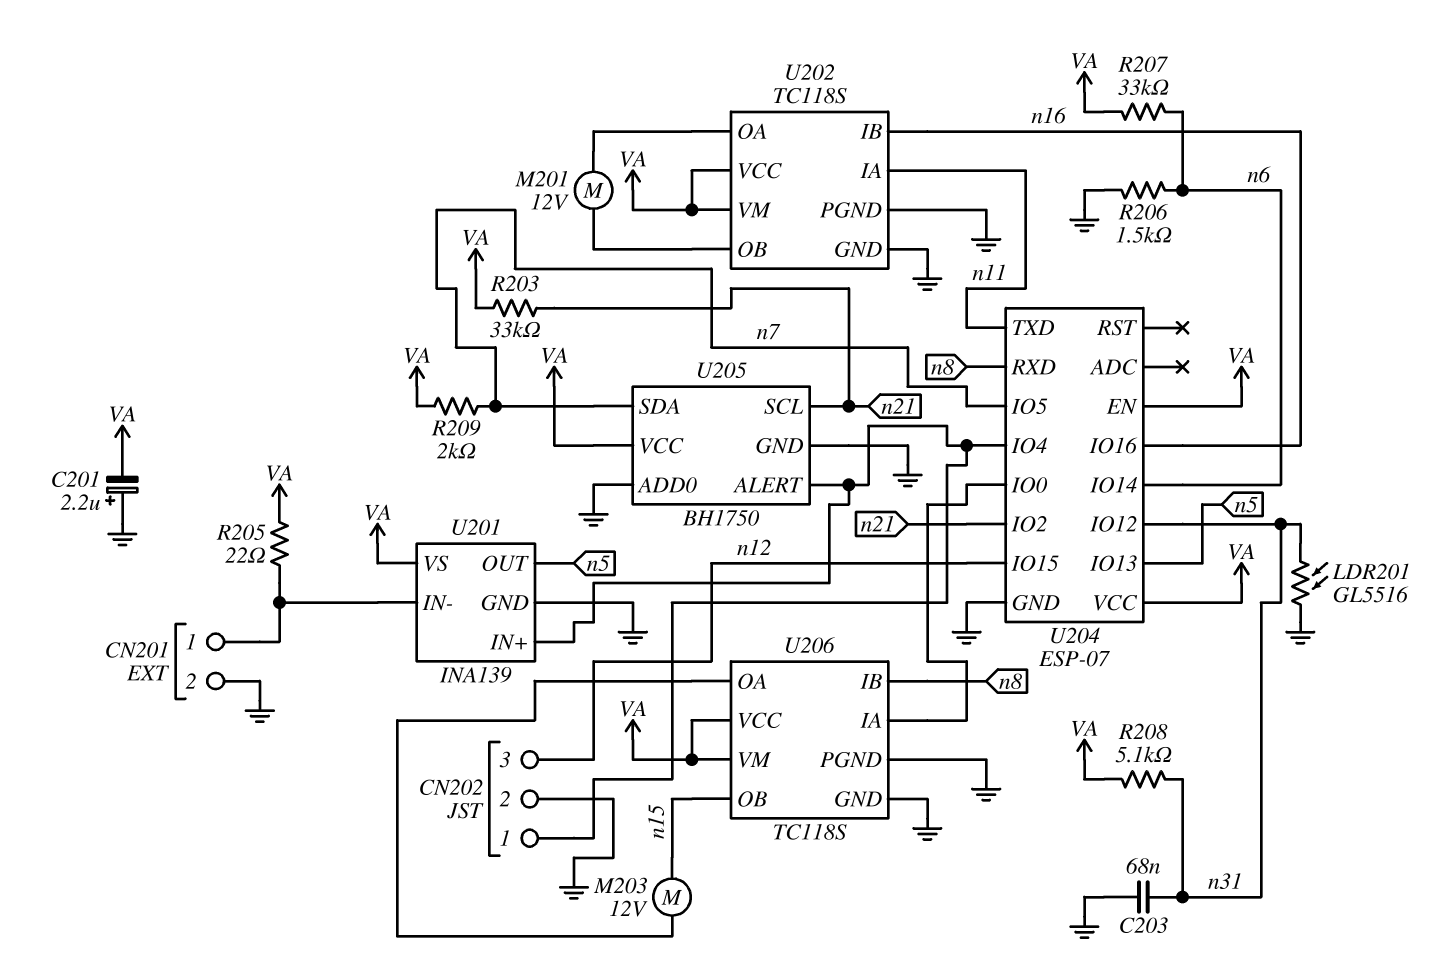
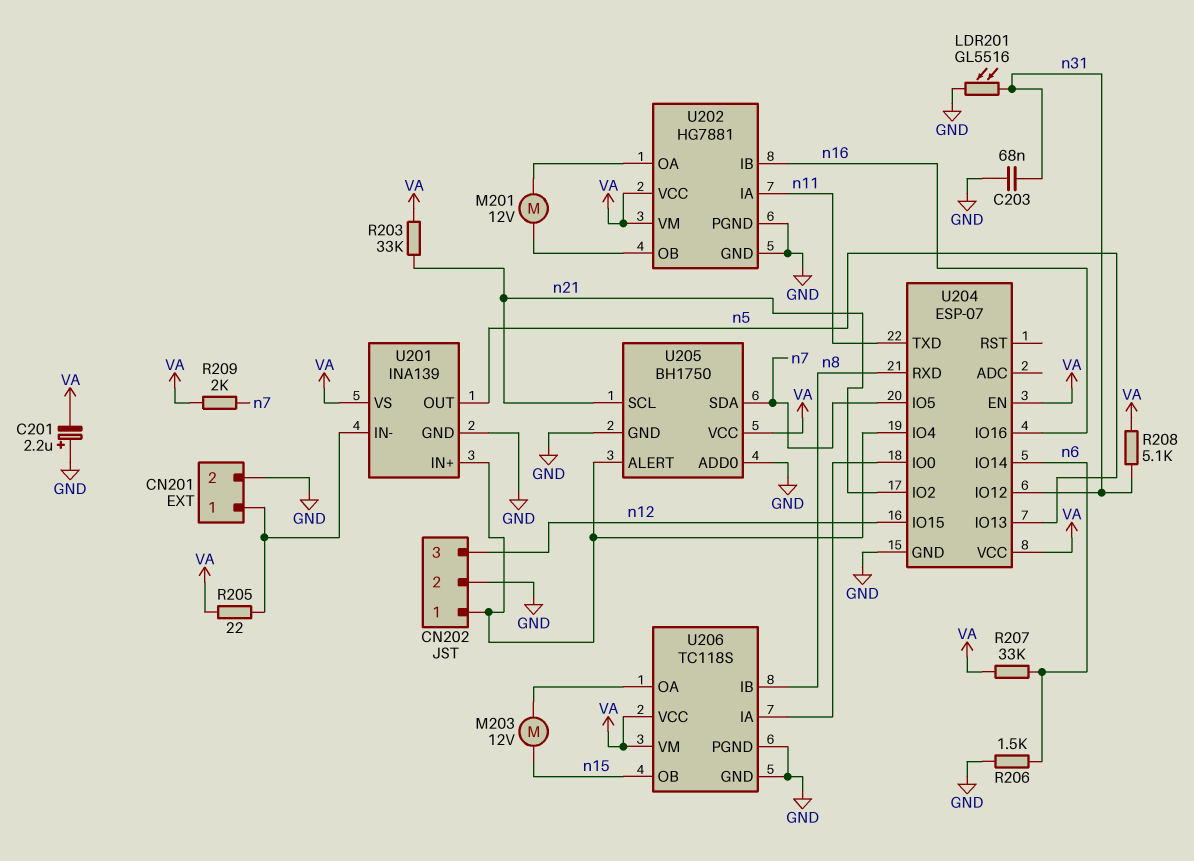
U202: TC118S -> HG7881

